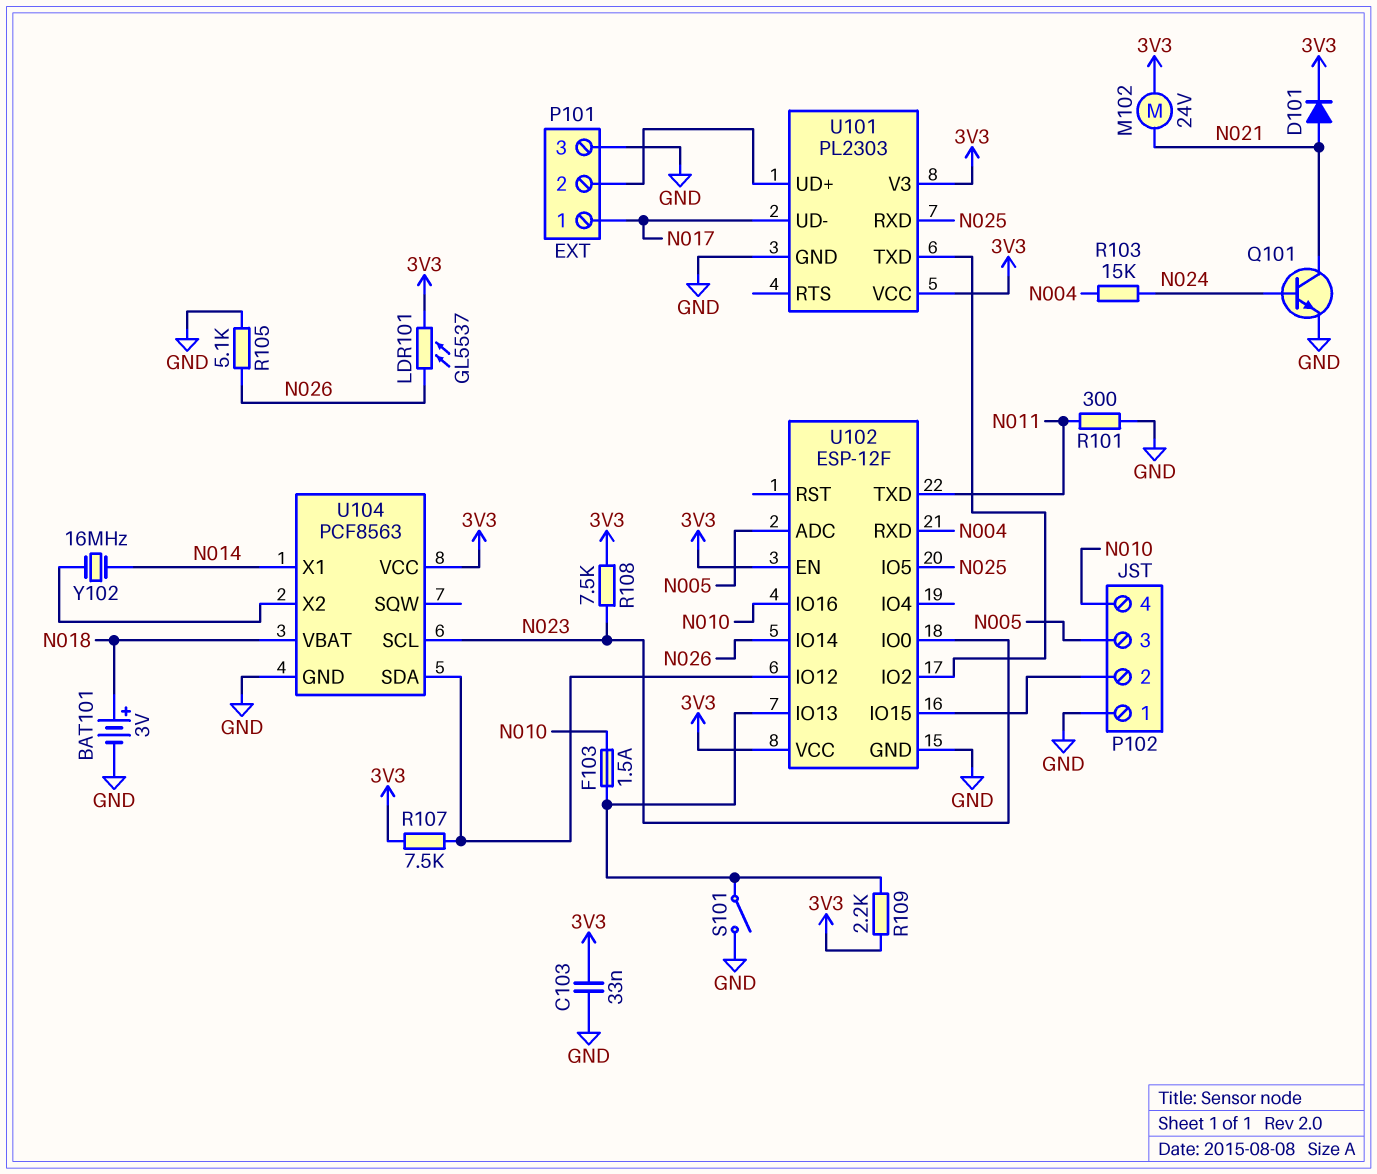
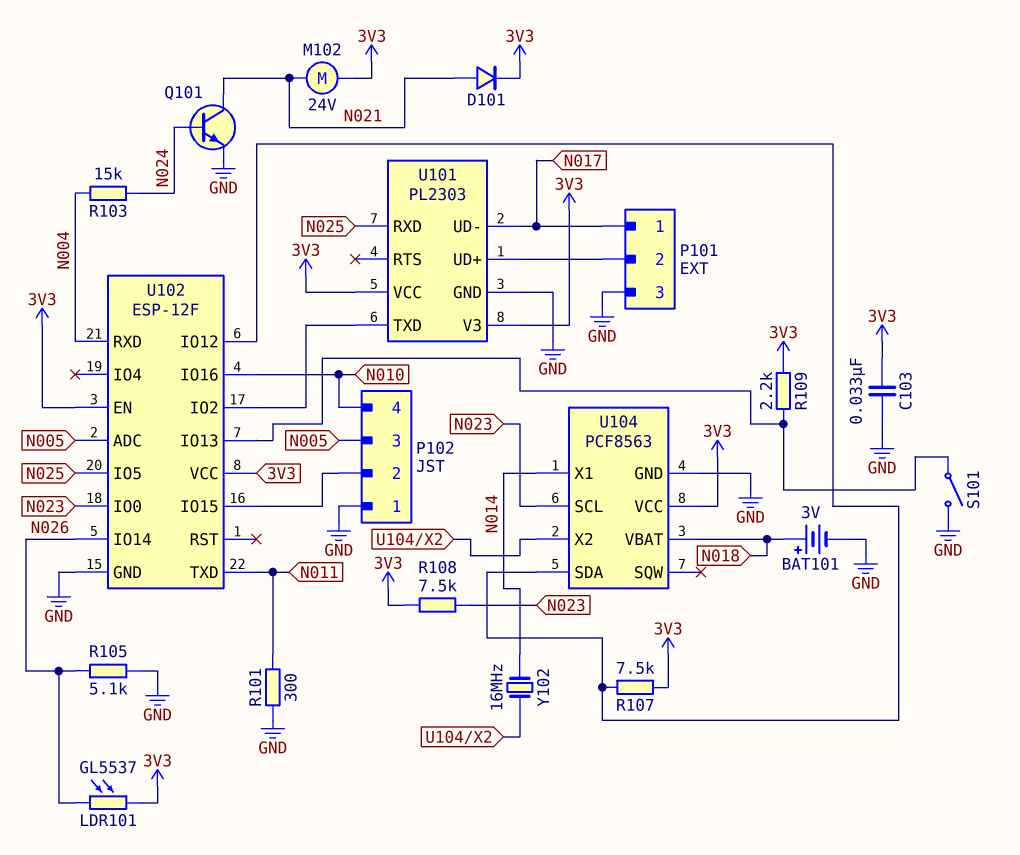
F103: 1.5A (N010, U102/IO13) -> none

